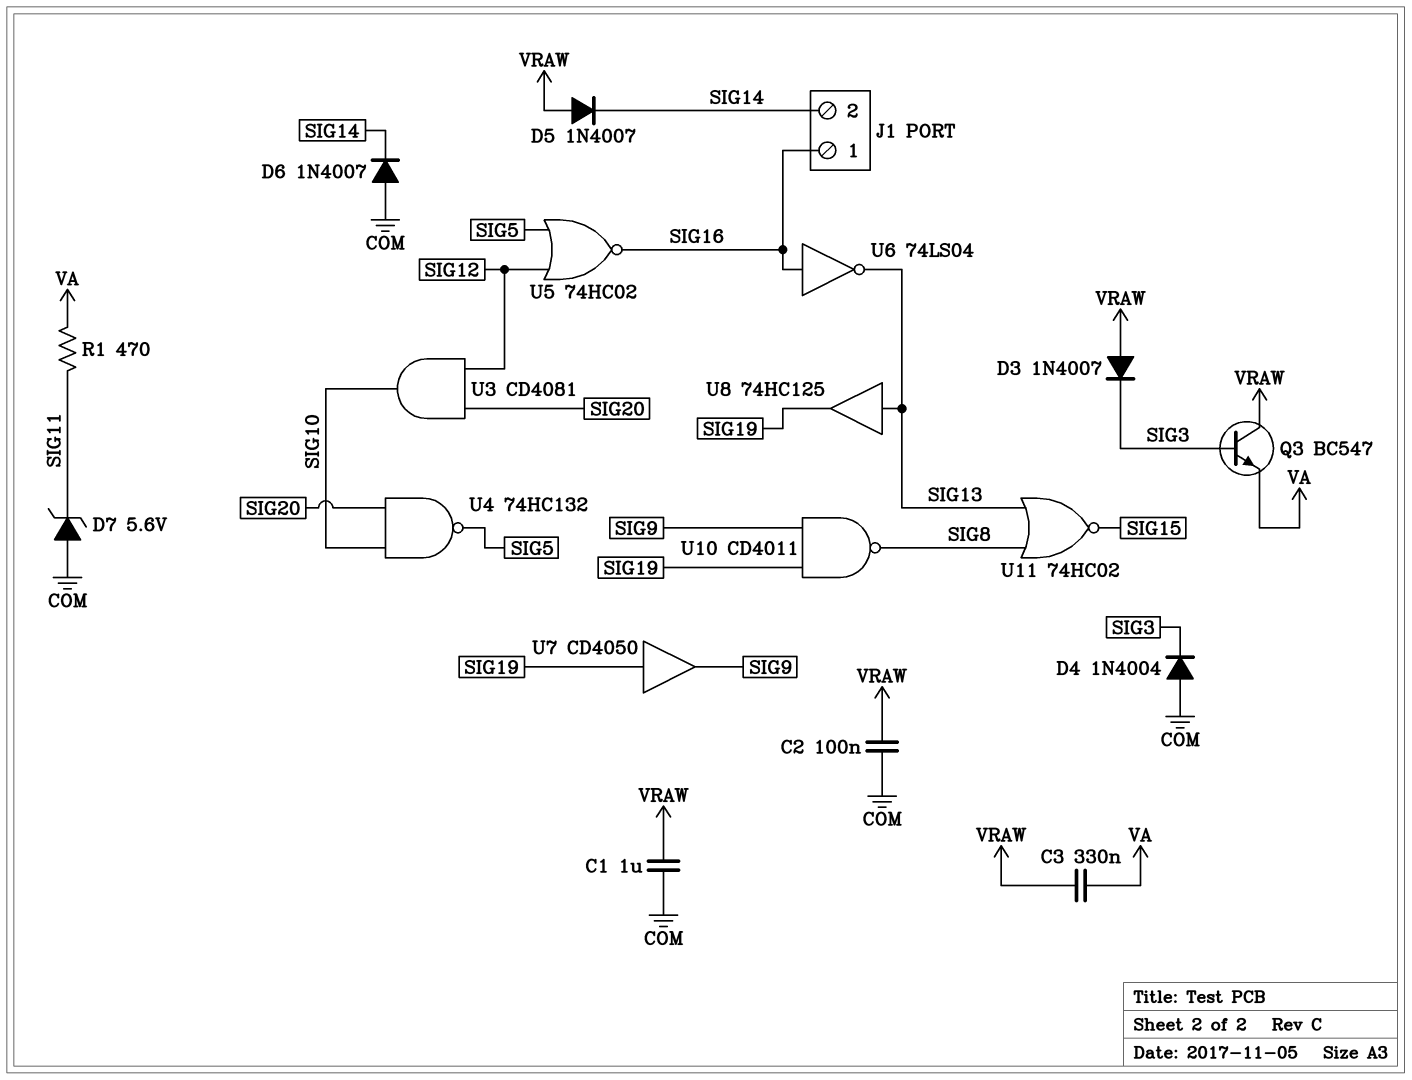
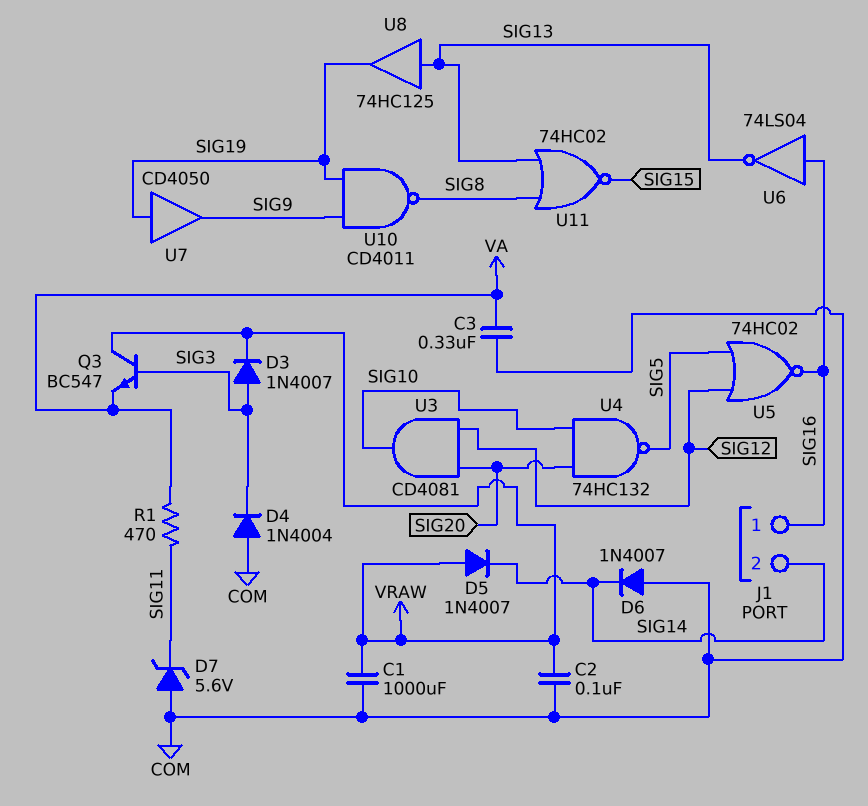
C1: 1uF (COM, VRAW) -> 1000uF (COM, VRAW)
C3: 330nF (VA, VRAW) -> 330nF (COM, VA)
D3: diode 1N4007 (A VRAW, K SIG3) -> diode 1N4007 (A SIG3, K VRAW)

